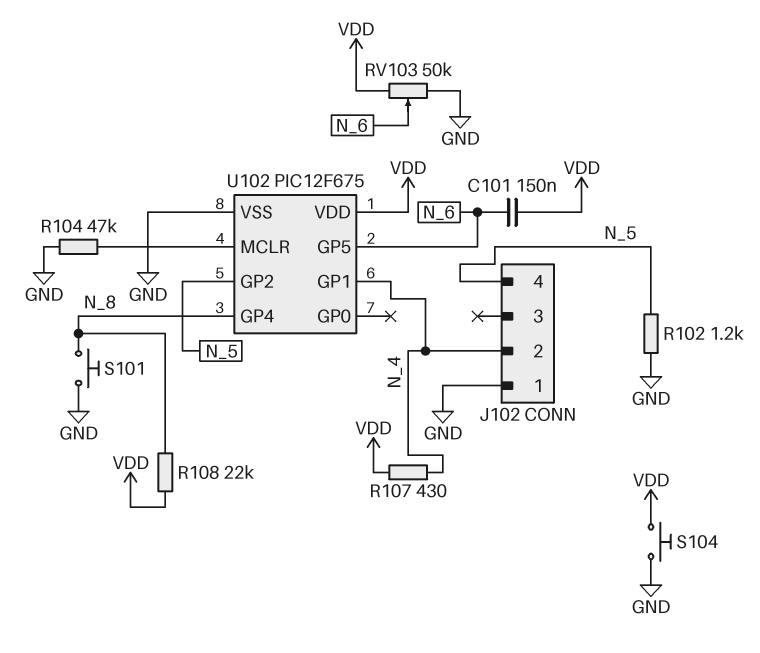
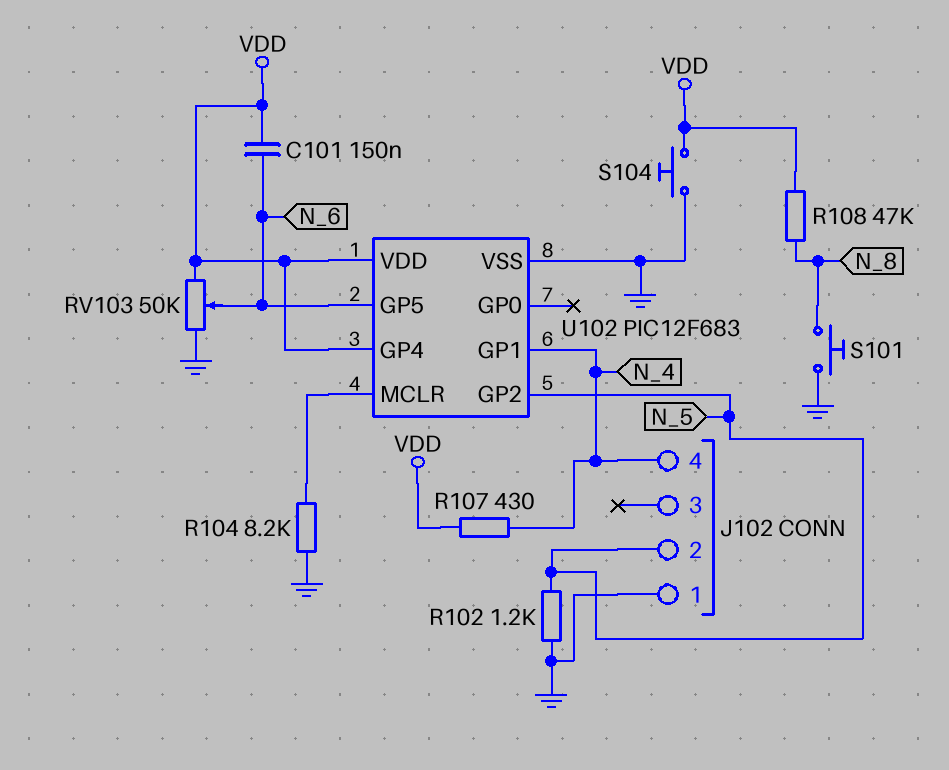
J102 pin 2: N_4 -> N_5
J102 pin 4: N_5 -> N_4
R104: 47k (GND, U102/MCLR) -> 8.2k (GND, U102/MCLR)
R108: 22k (N_8, VDD) -> 47k (N_8, VDD)
U102: PIC12F675 -> PIC12F683
U102 pin GP4: N_8 -> VDD

